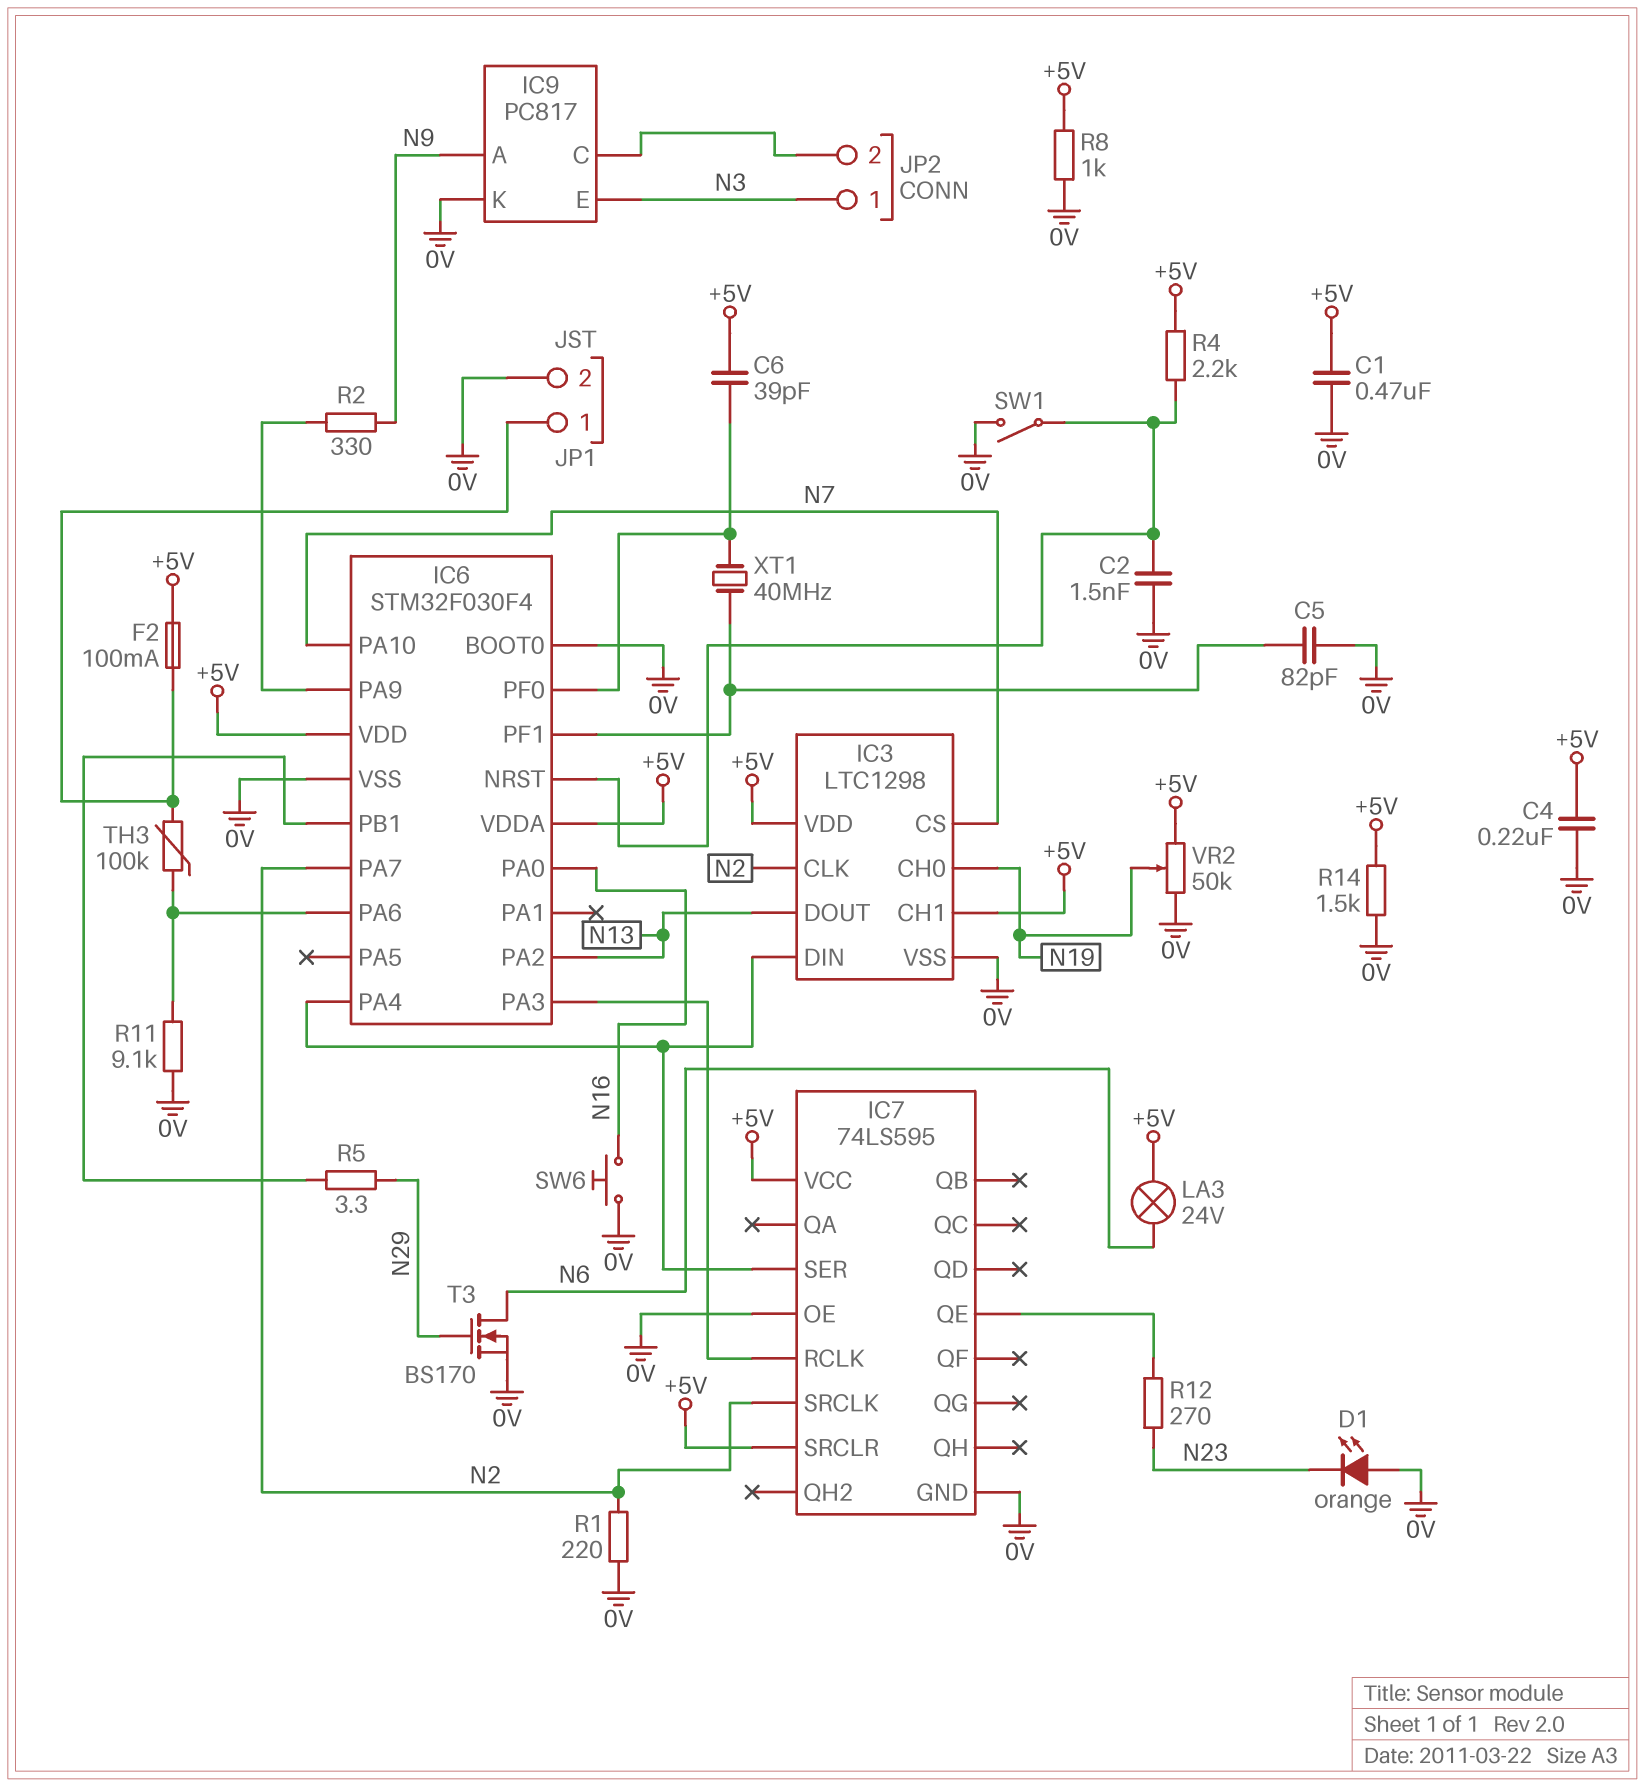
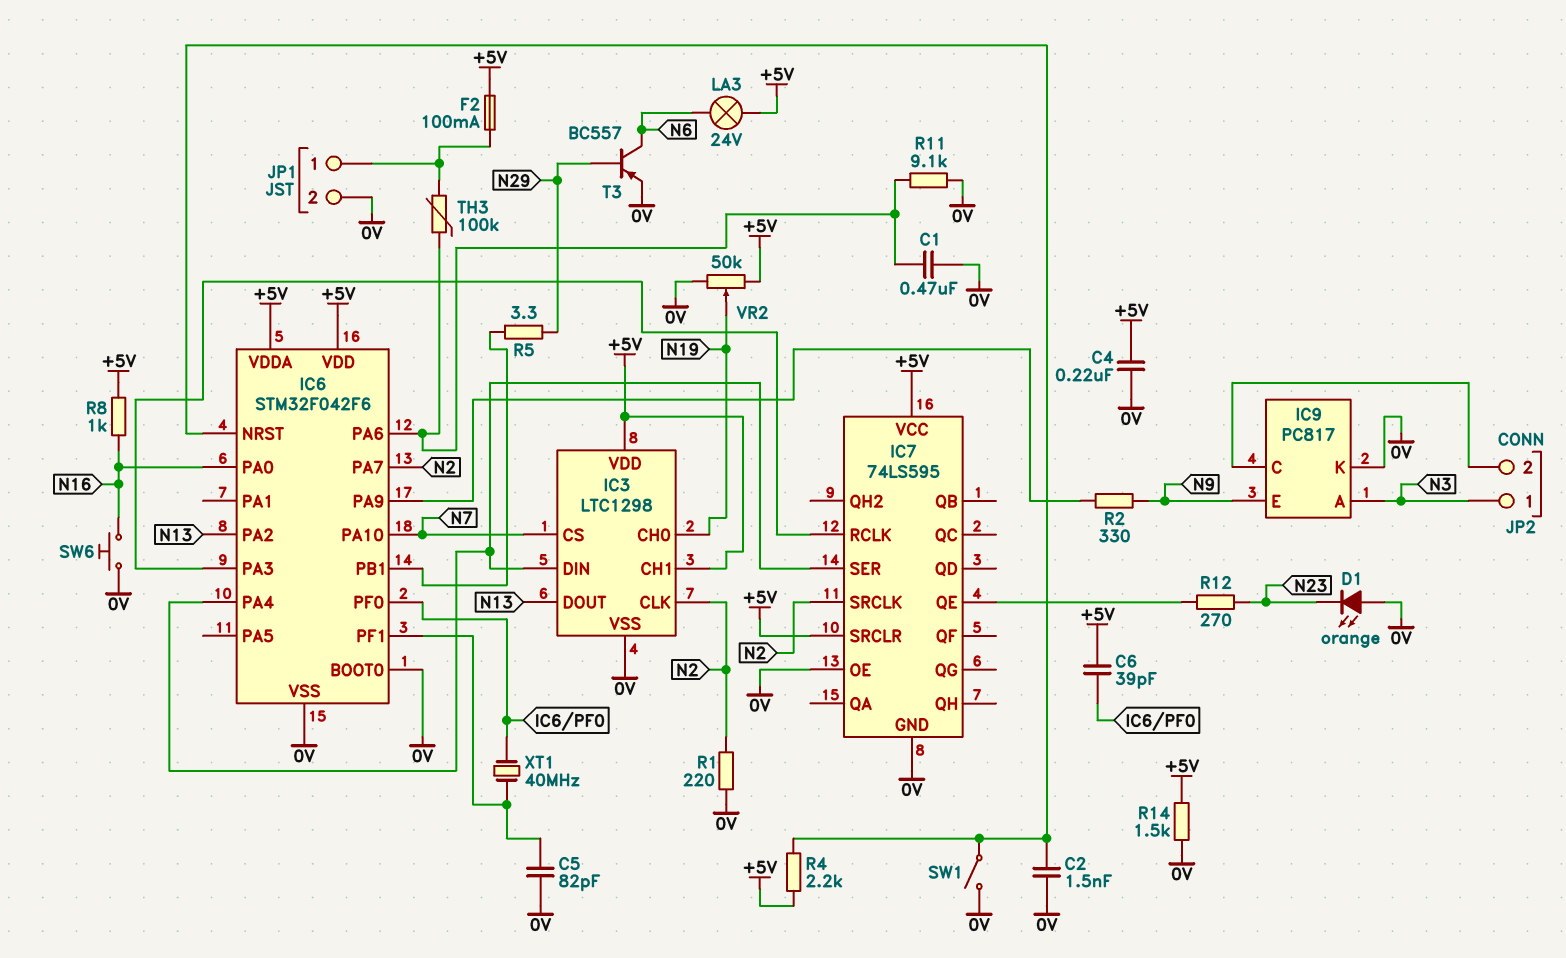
C1: 470nF (+5V, 0V) -> 470nF (0V, IC6/PA6)
IC6: STM32F030F4 -> STM32F042F6
IC9 pin A: N9 -> N3
IC9 pin E: N3 -> N9
R8: 1k (+5V, 0V) -> 1k (+5V, N16)
T3: NMOS BS170 (G N29, D N6, S 0V) -> PNP BC557 (B N29, C N6, E 0V)

